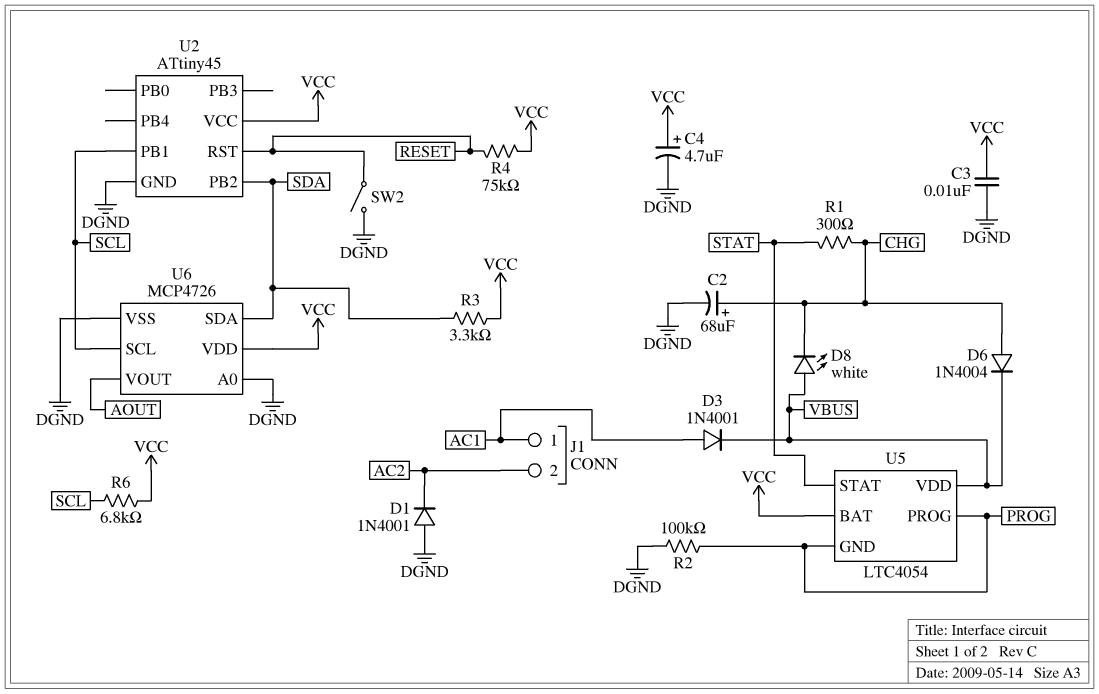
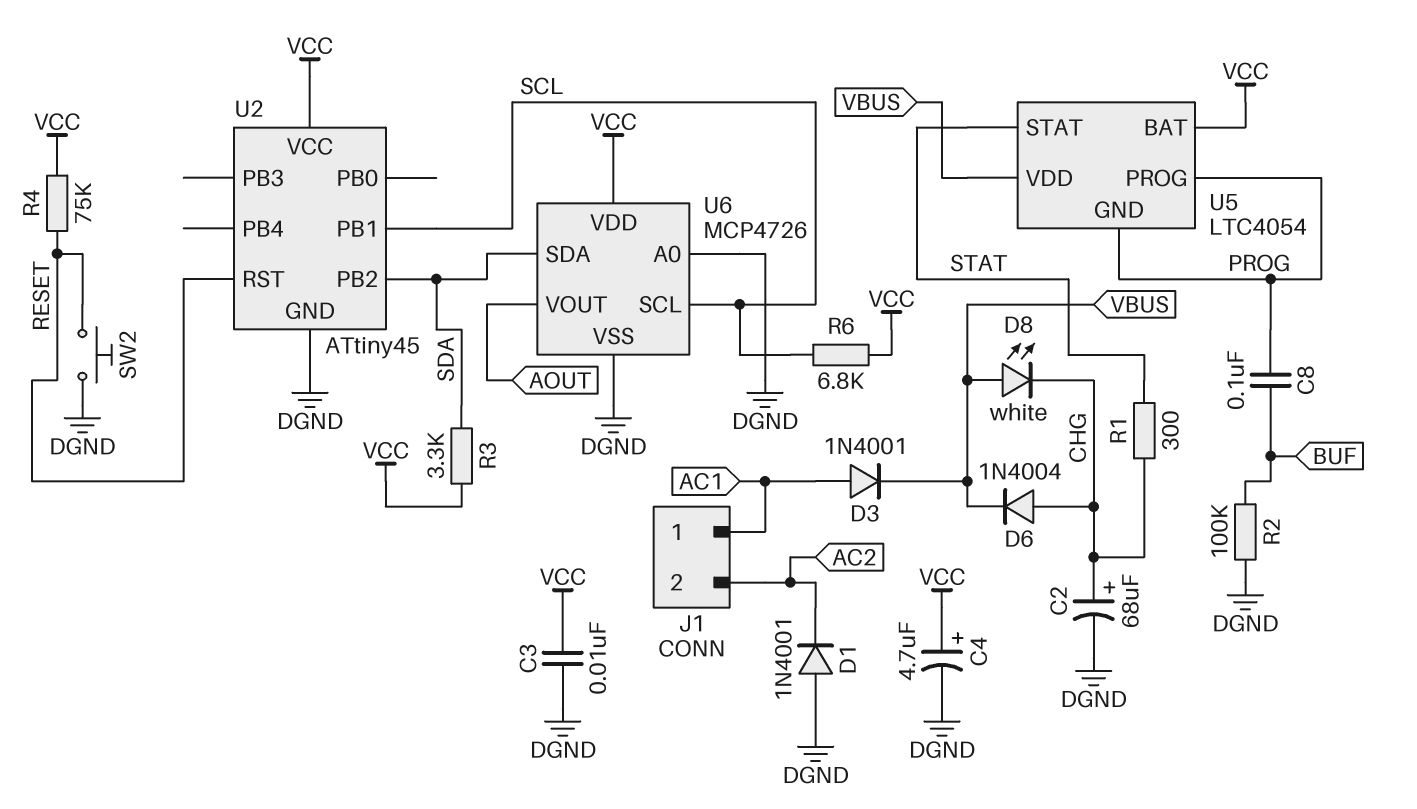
C8: none -> 100nF (BUF, PROG)
R2: 100k (DGND, PROG) -> 100k (BUF, DGND)
SW2: switch (DGND, RESET) -> button (DGND, RESET)

